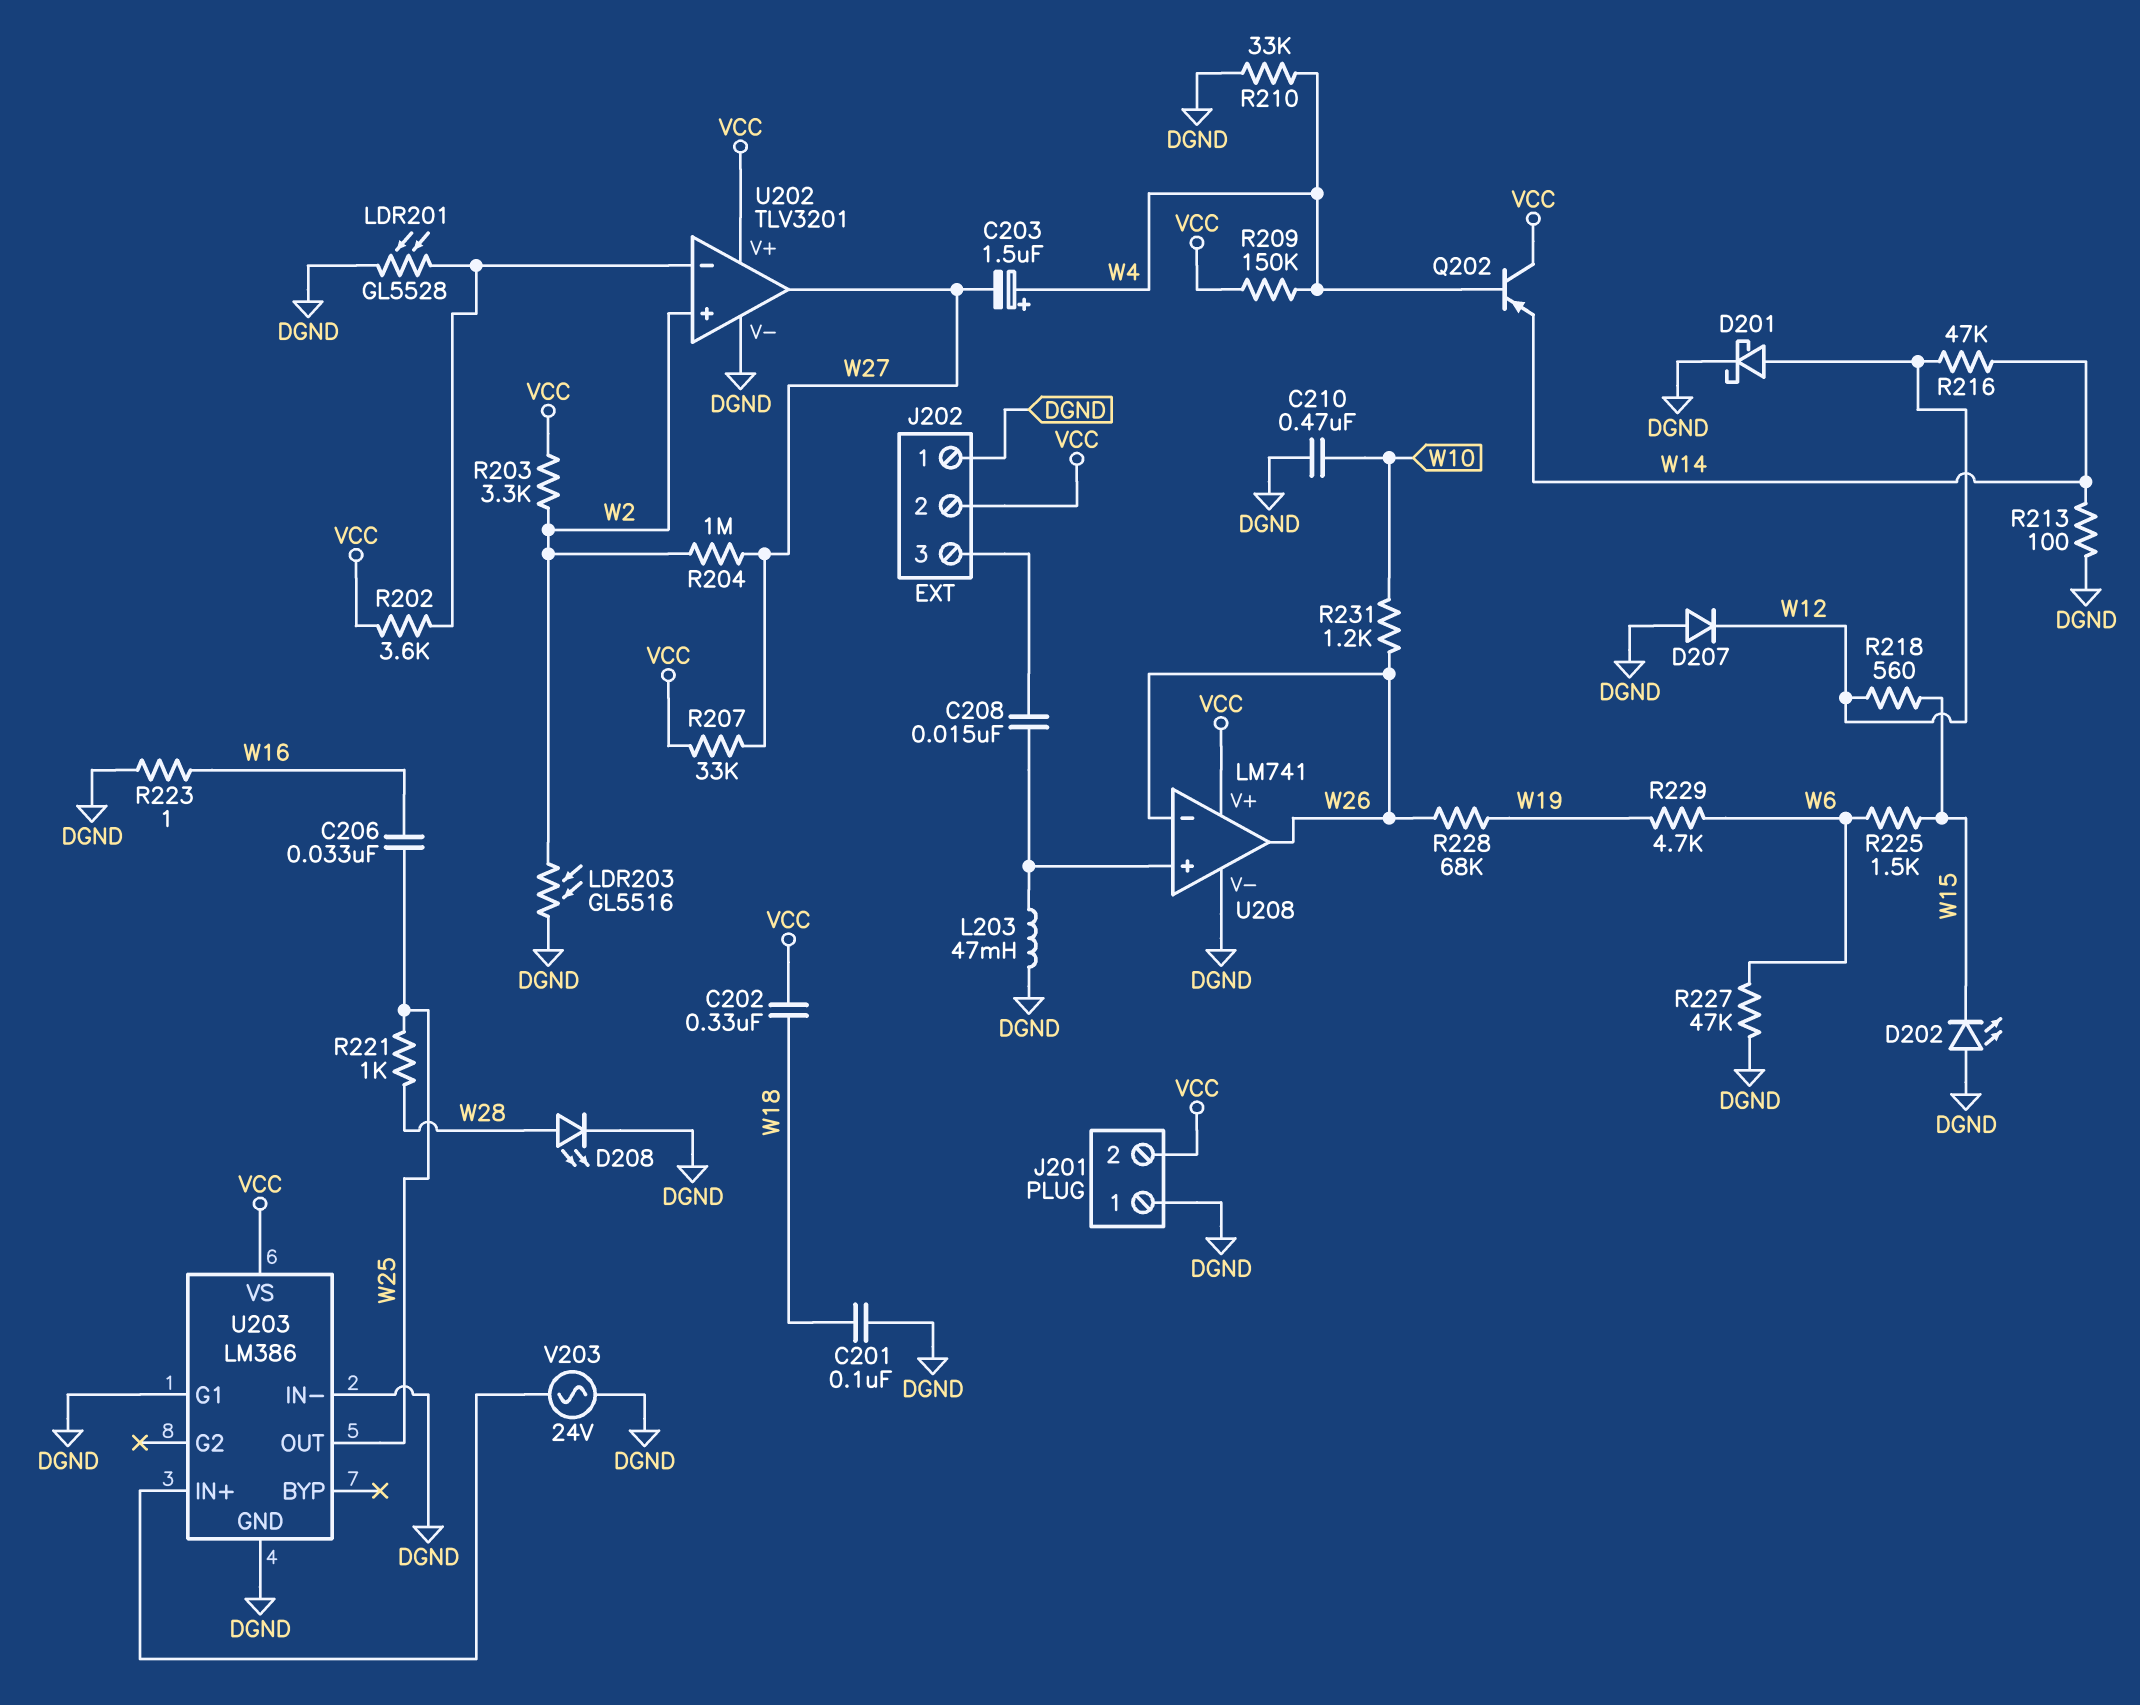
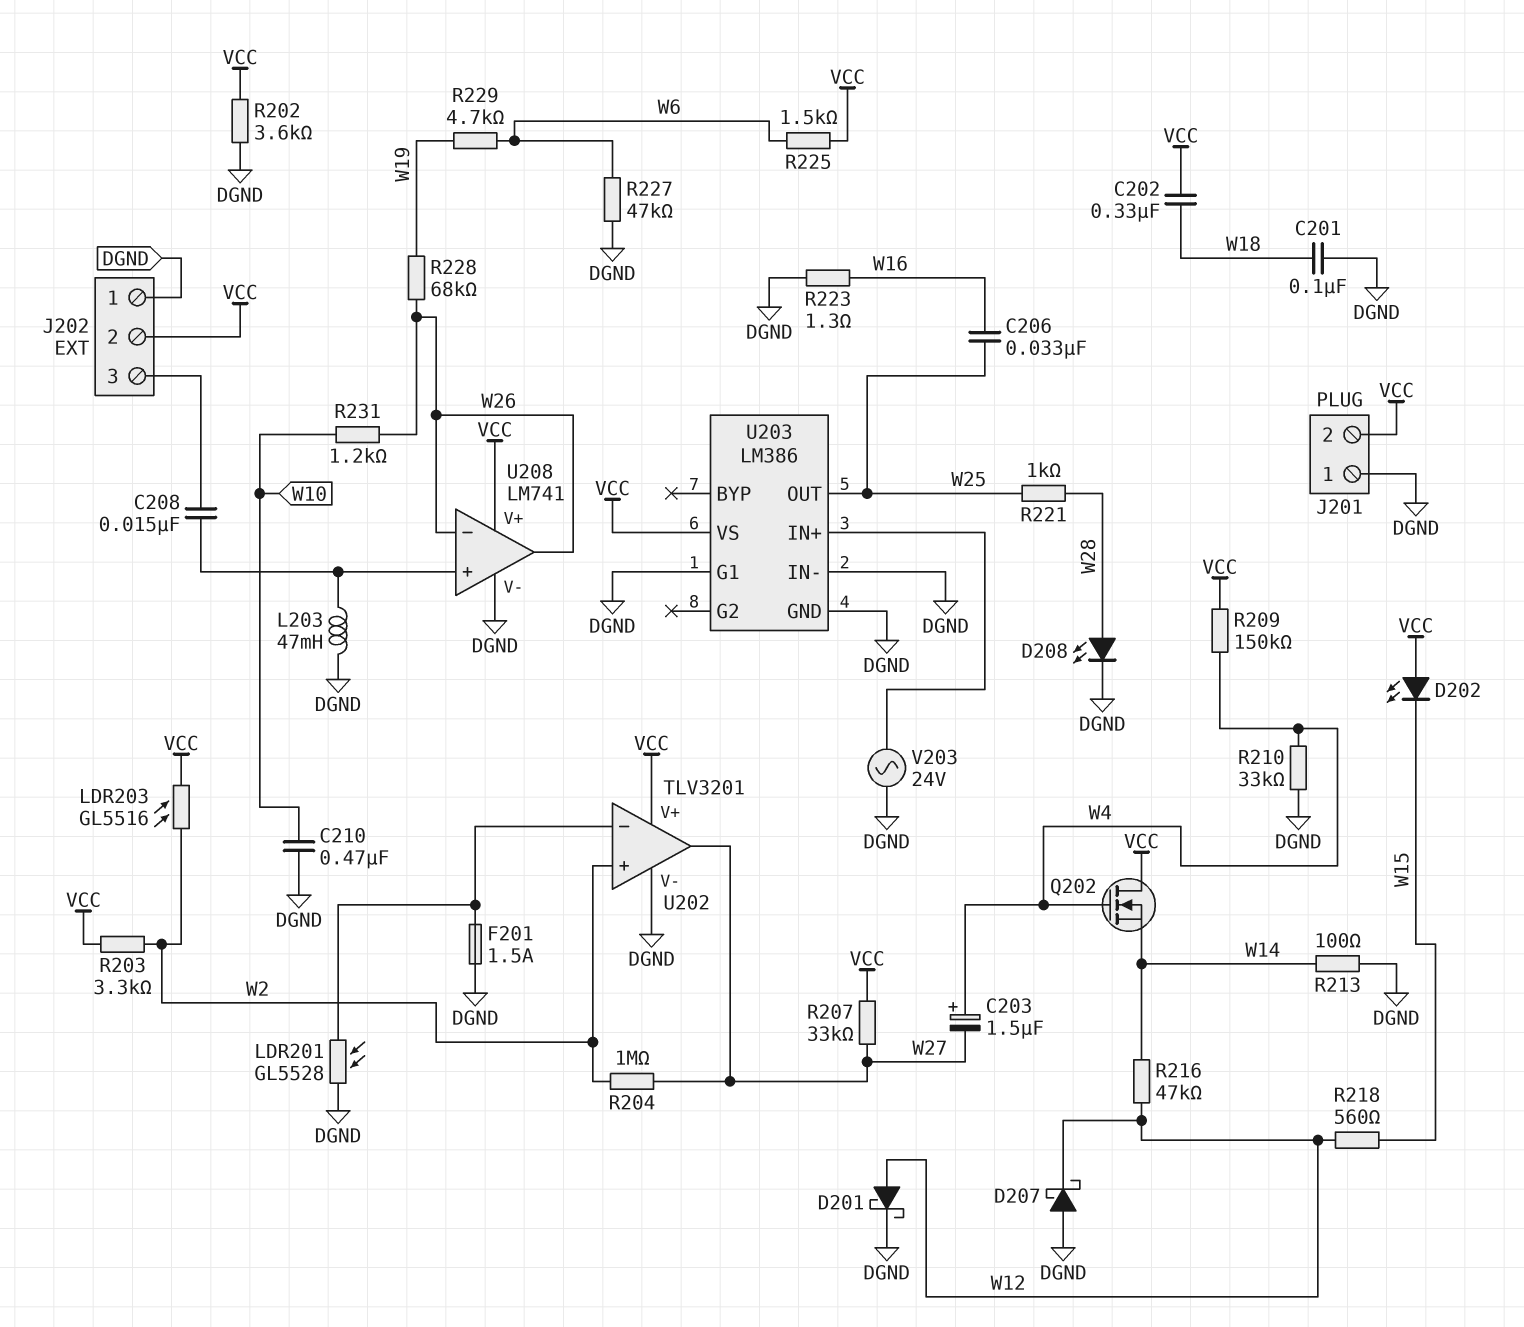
D202: LED (A DGND, K W15) -> LED (A VCC, K W15)
D207: diode (A DGND, K W12) -> schottky (A DGND, K W12)
F201: none -> 1.5A (DGND, U202/in-)
LDR203: GL5516 (DGND, W2) -> GL5516 (VCC, W2)
Q202: PNP (B W4, C VCC, E W14) -> NMOS (G W4, D VCC, S W14)
R202: 3.6k (U202/in-, VCC) -> 3.6k (DGND, VCC)
R223: 1 (DGND, W16) -> 1.3 (DGND, W16)
R225: 1.5k (W6, W15) -> 1.5k (VCC, W6)

